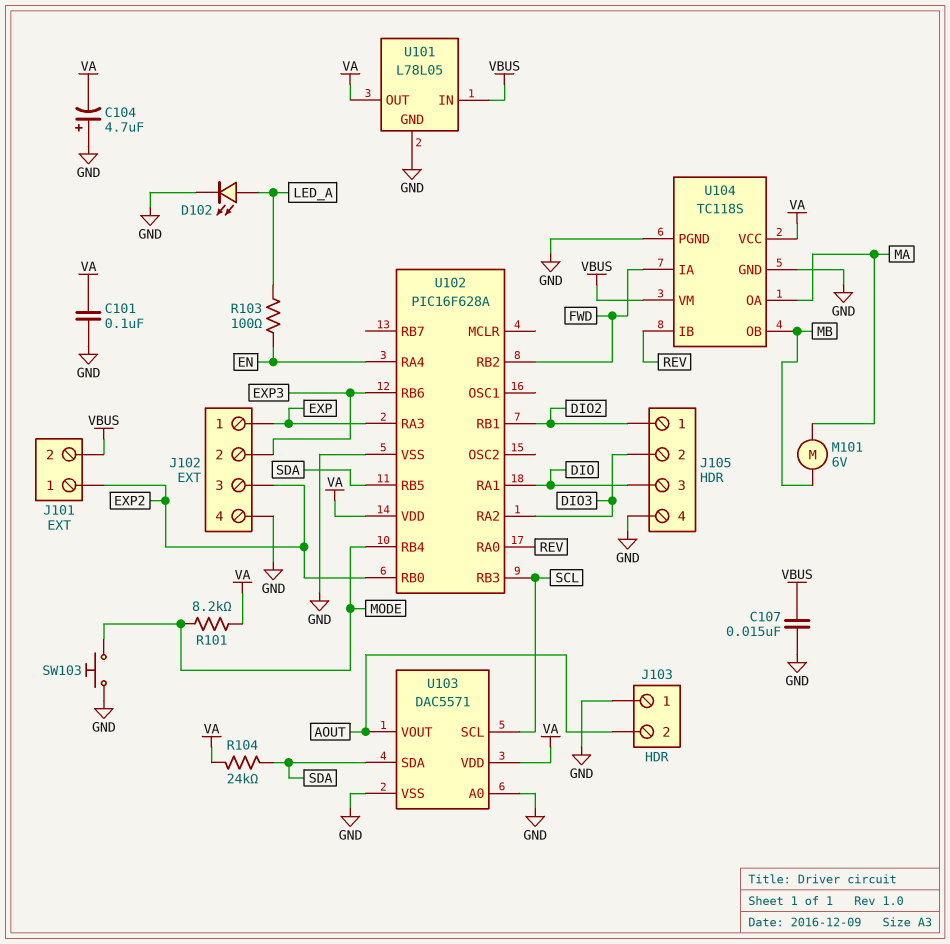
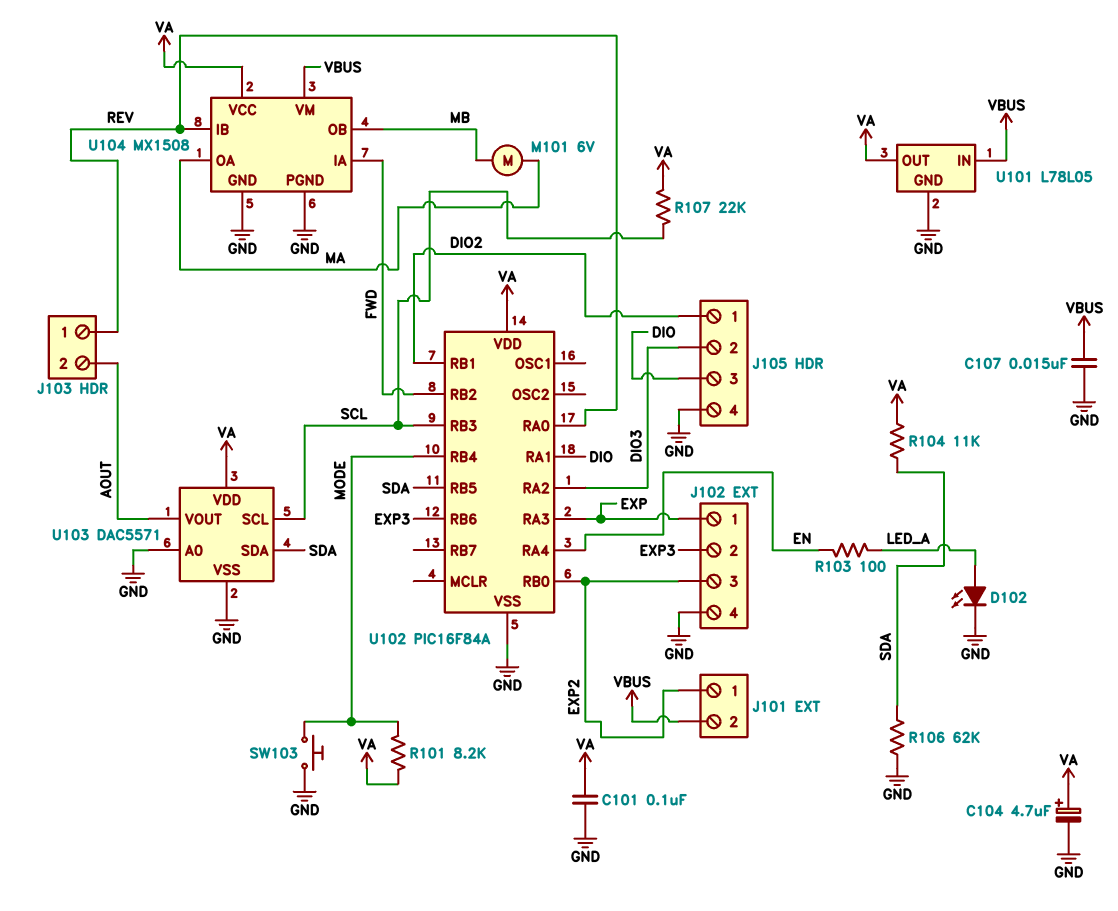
C104: 4.7uF (plus GND, minus VA) -> 4.7uF (plus VA, minus GND)
J103 pin 1: GND -> REV
R104: 24k (SDA, VA) -> 11k (SDA, VA)
R106: none -> 62k (GND, SDA)
R107: none -> 22k (SCL, VA)
U102: PIC16F628A -> PIC16F84A
U104: TC118S -> MX1508

